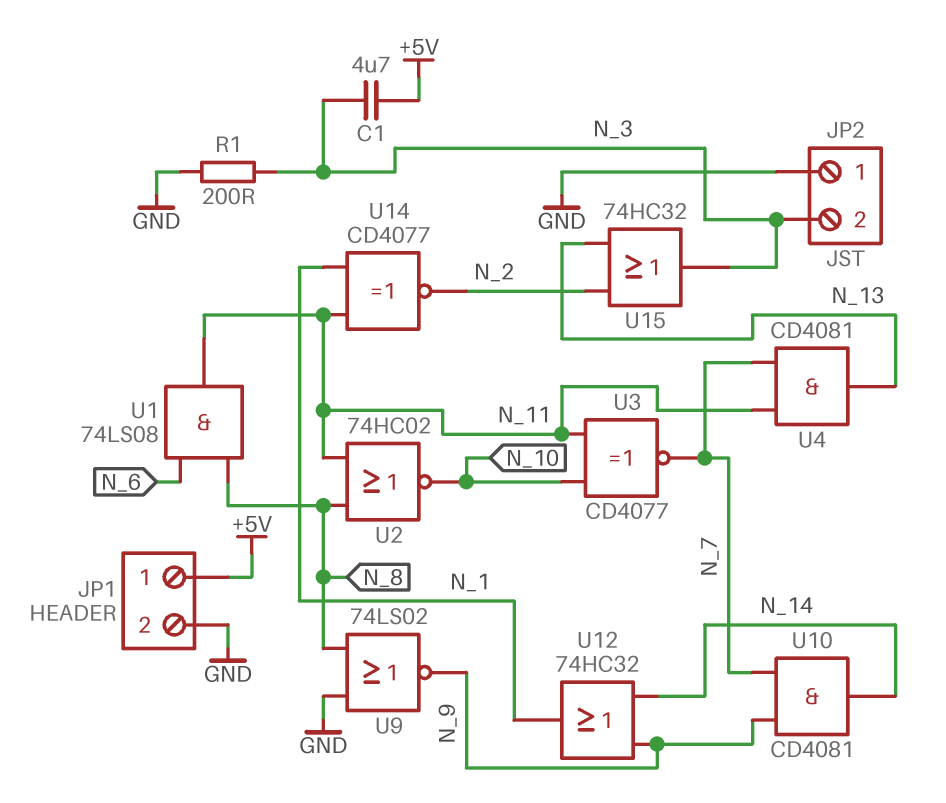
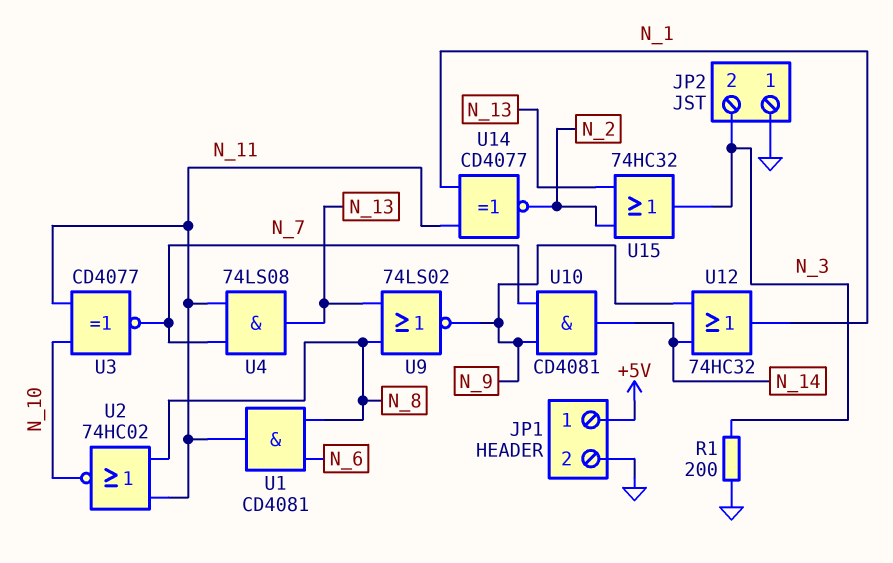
C1: 4.7uF (+5V, N_3) -> none
U1: AND 74LS08 (in N_6, in N_8, out N_11) -> AND CD4081 (in N_6, in N_8, out N_11)
U4: AND CD4081 (in N_7, in N_11, out N_13) -> AND 74LS08 (in N_7, in N_11, out N_13)
U9: NOR 74LS02 (in GND, in N_8, out N_9) -> NOR 74LS02 (in N_8, in N_13, out N_9)

